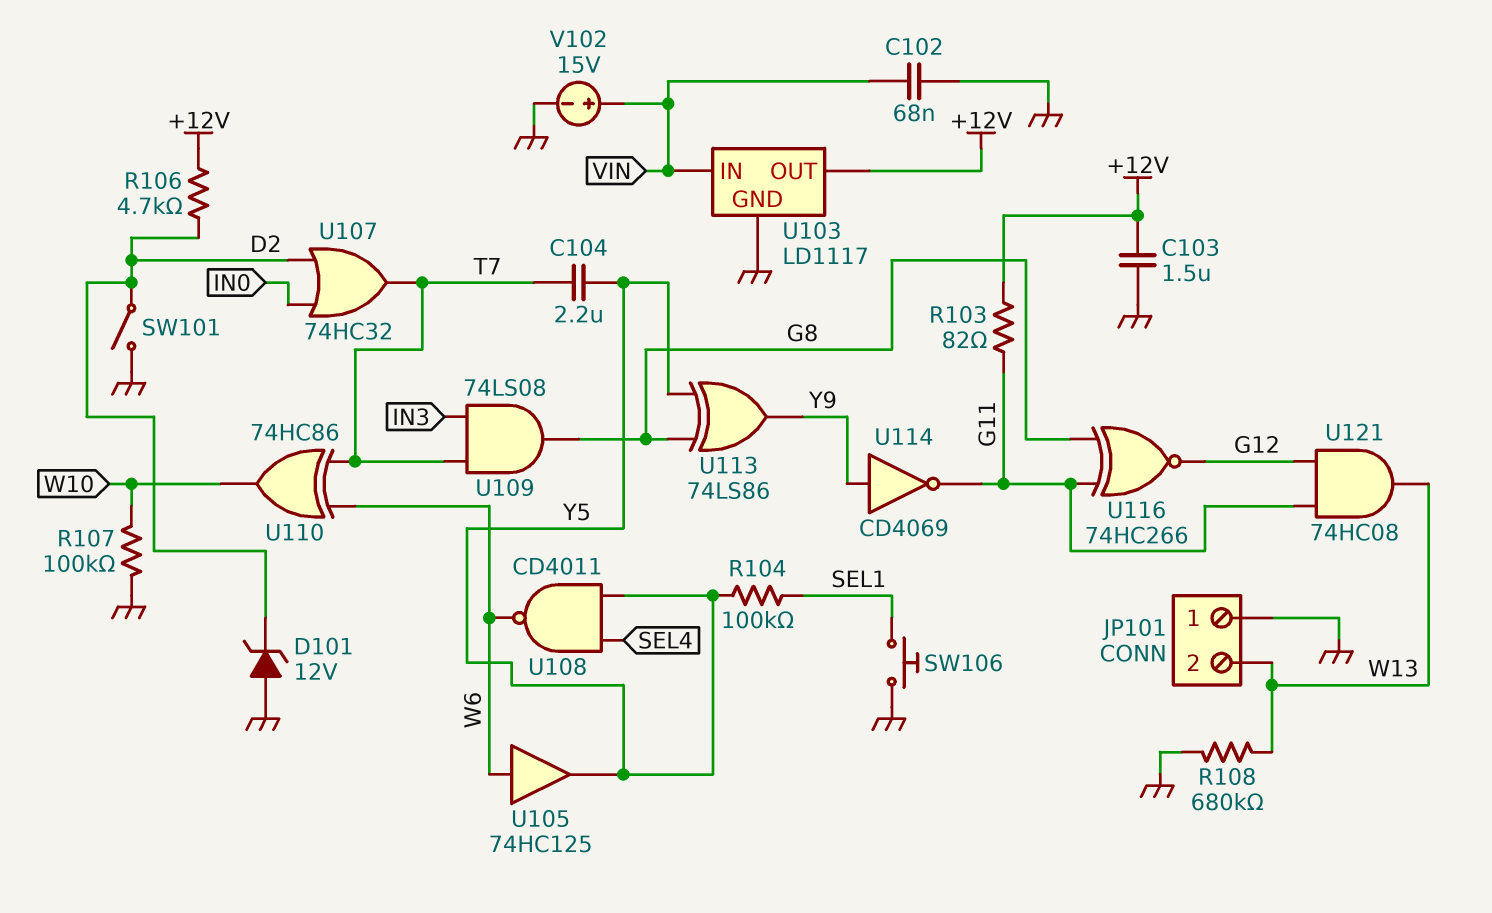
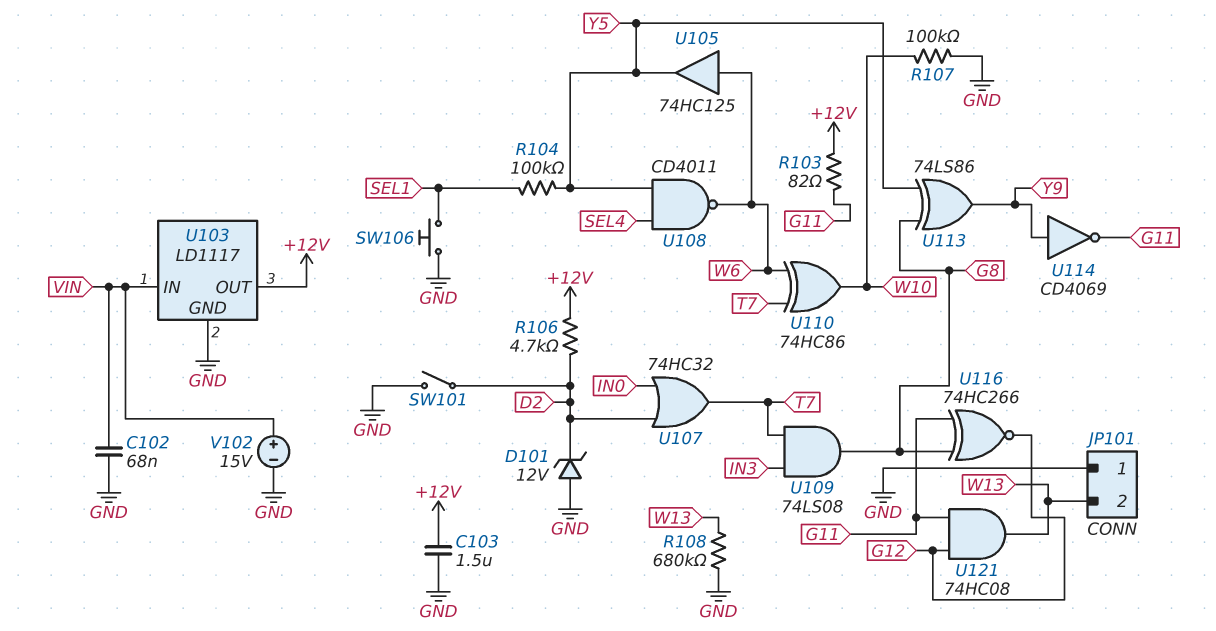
C104: 2.2uF (T7, Y5) -> none

